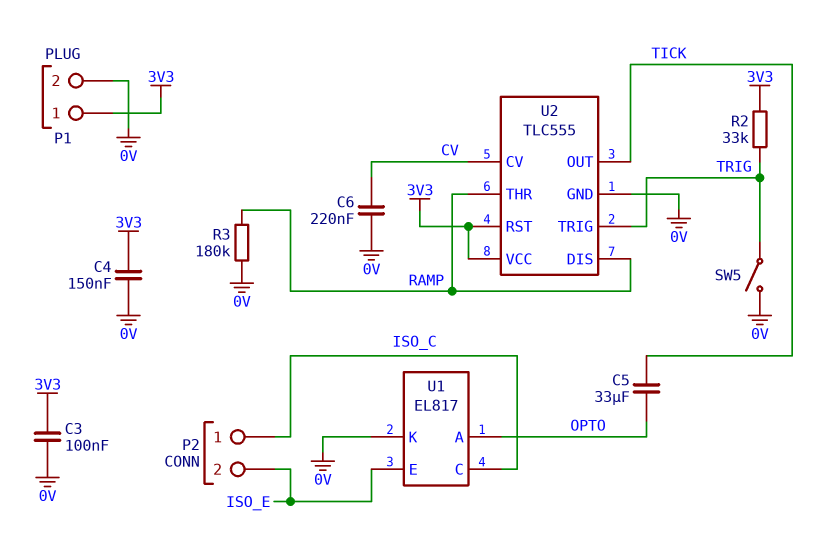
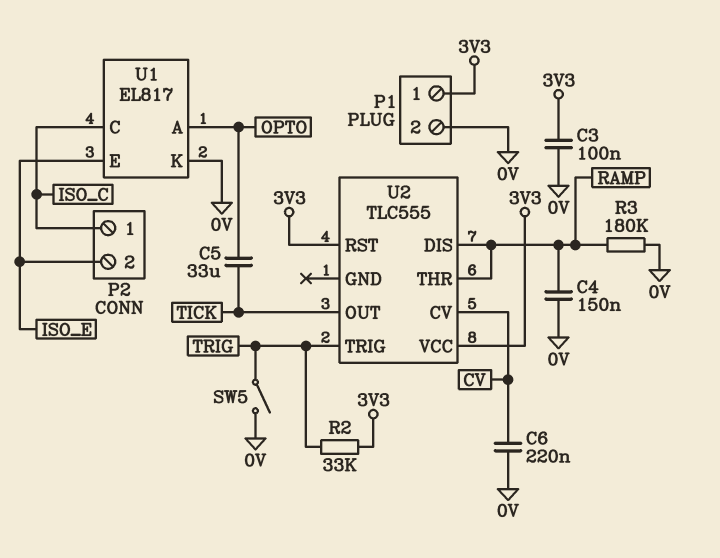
C4: 150nF (0V, 3V3) -> 150nF (0V, RAMP)
U2 pin GND: 0V -> none

